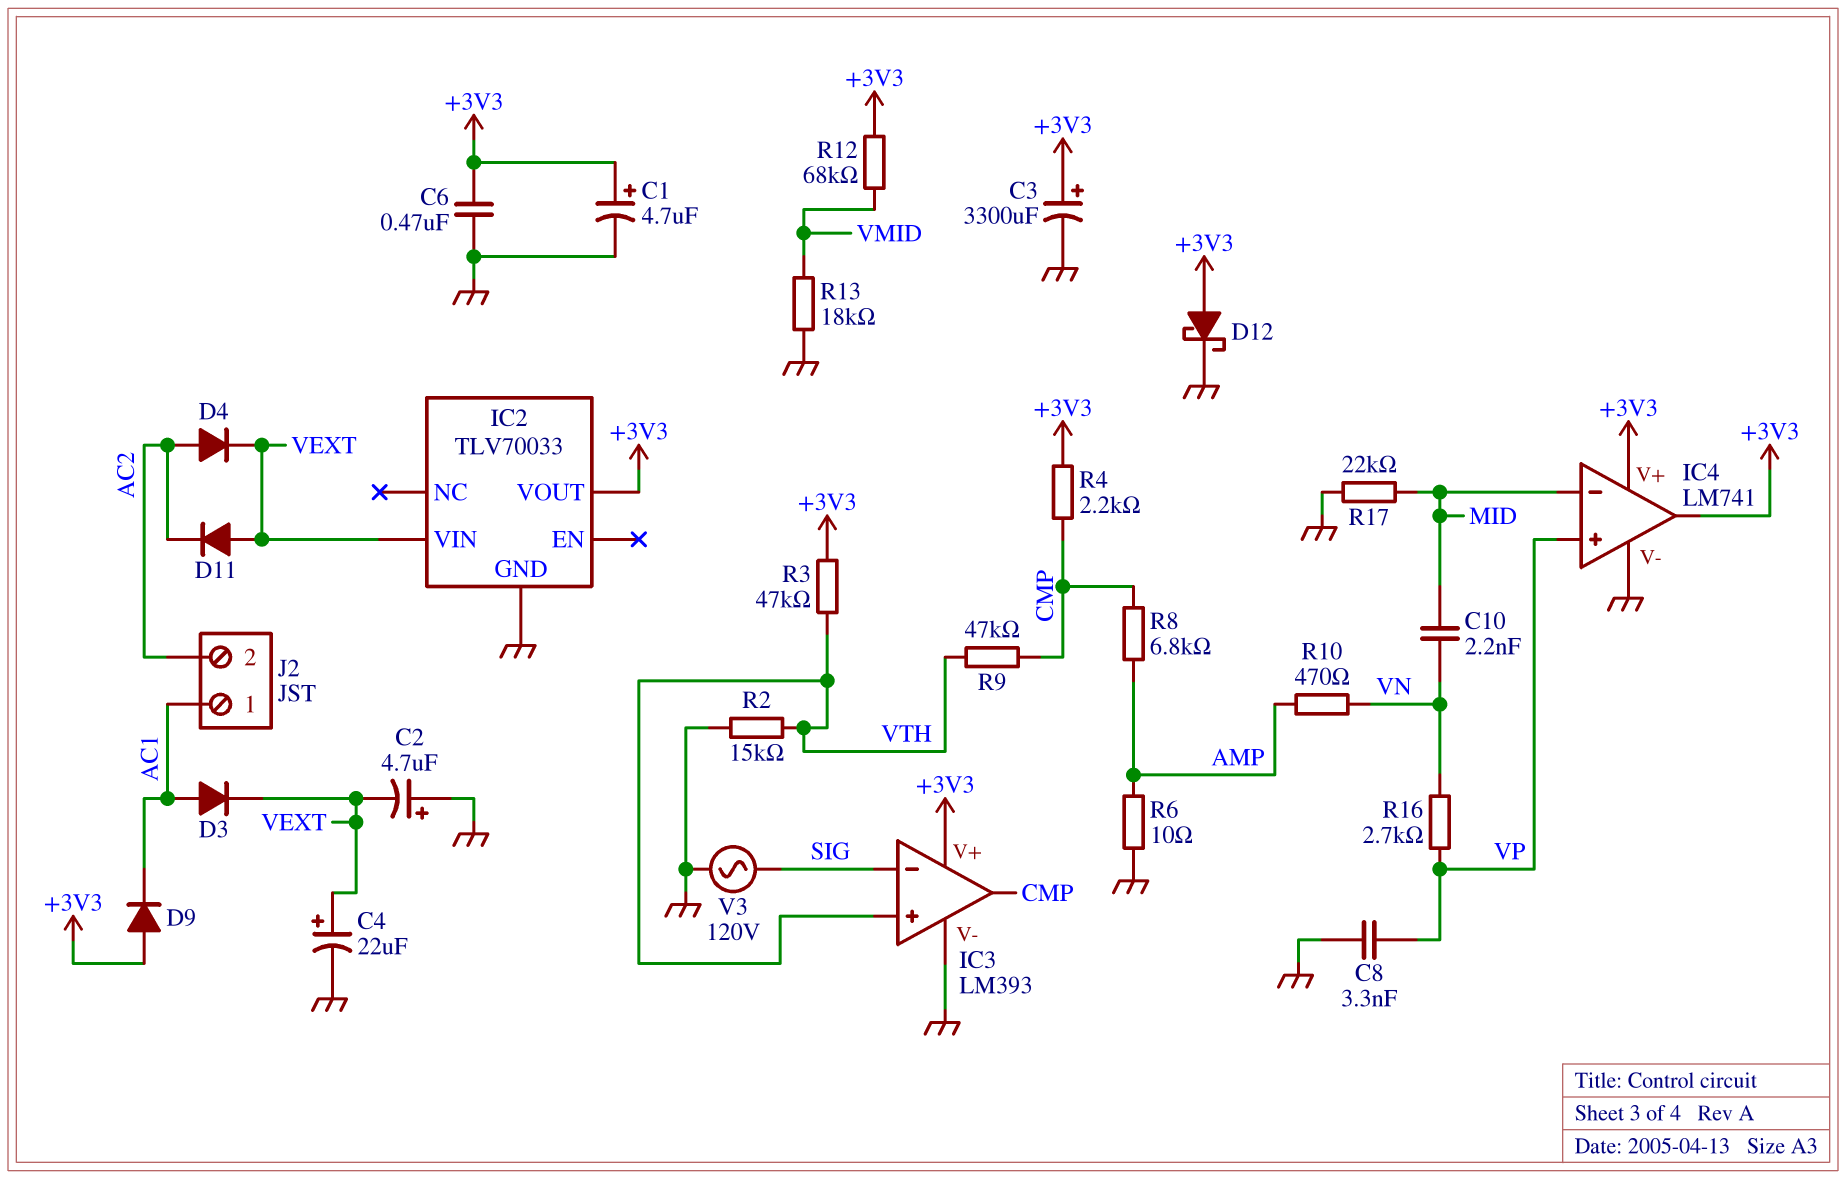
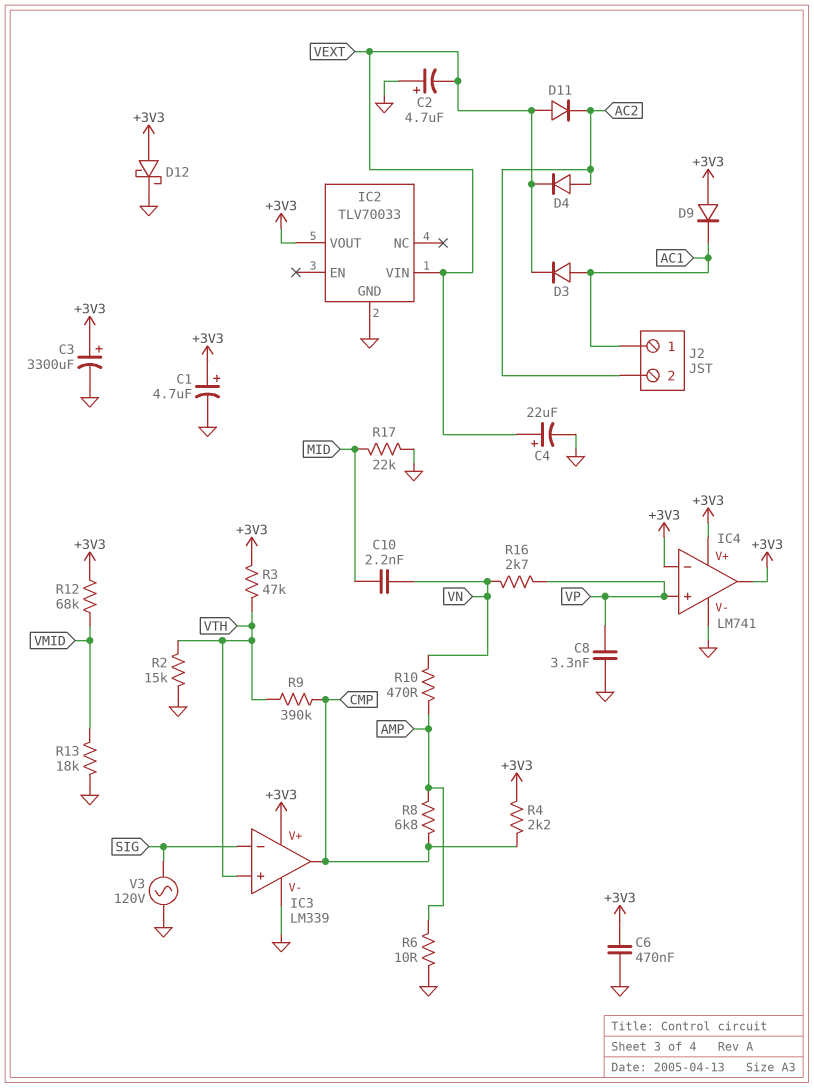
IC3: LM393 -> LM339
IC4 pin in-: MID -> +3V3
R9: 47k (CMP, VTH) -> 390k (CMP, VTH)

